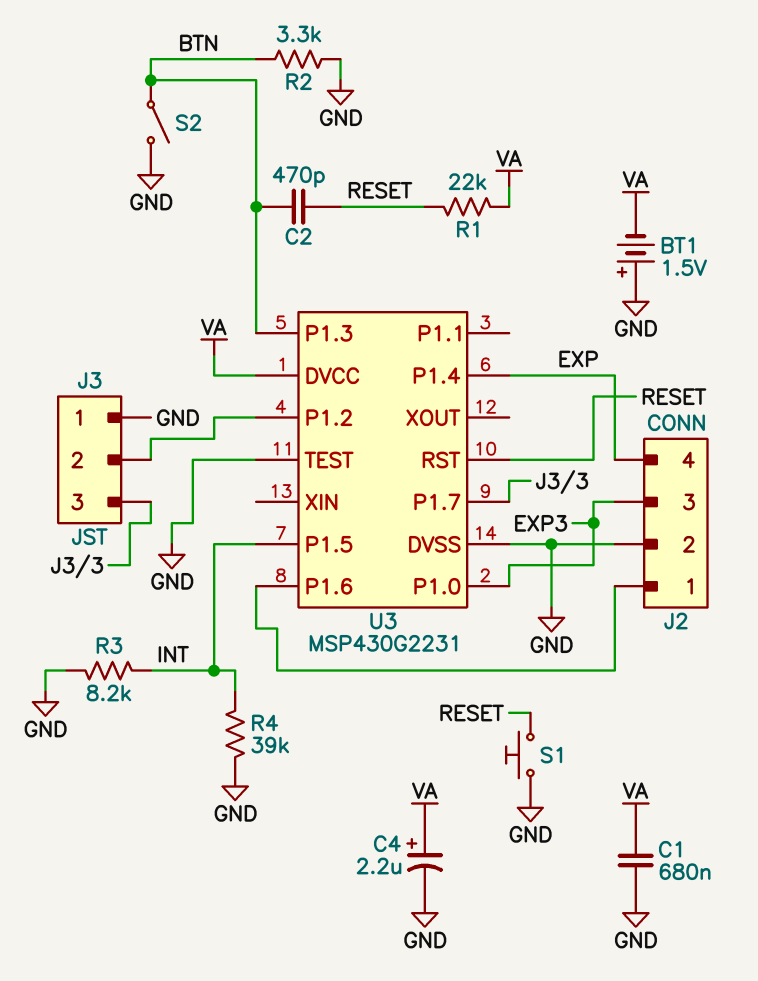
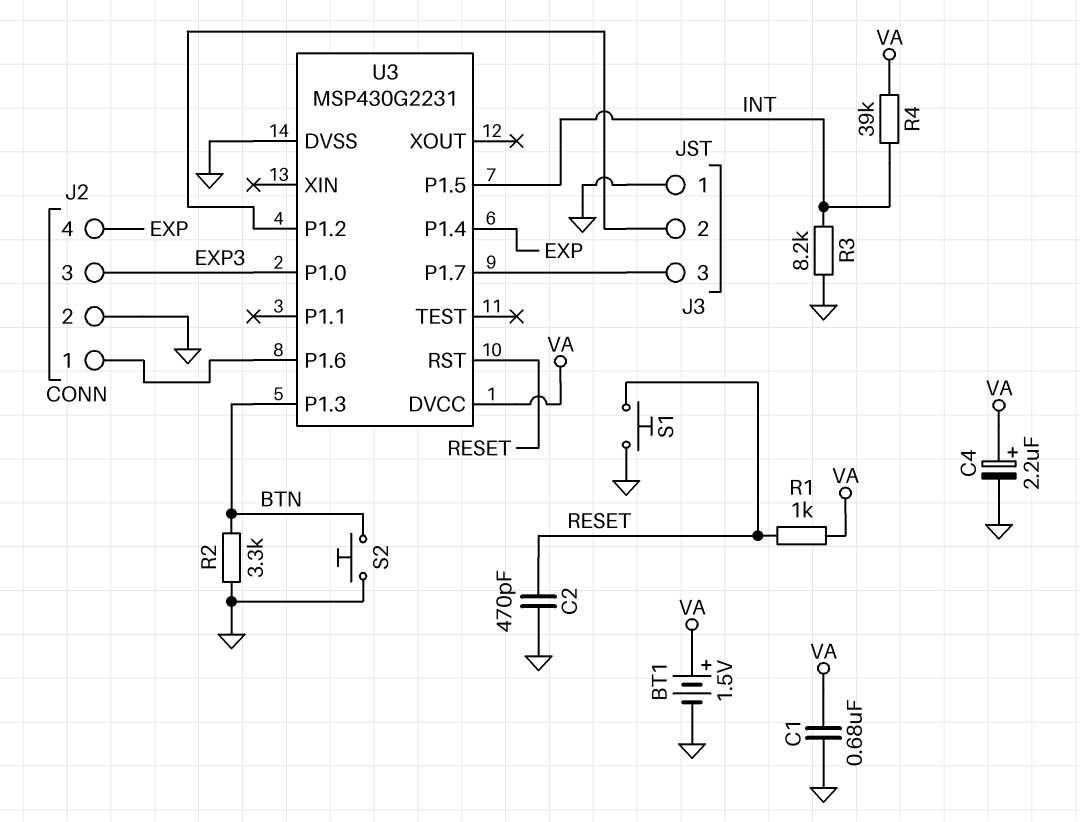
BT1: 1.5V (plus GND, minus VA) -> 1.5V (plus VA, minus GND)
C2: 470pF (BTN, RESET) -> 470pF (GND, RESET)
R1: 22k (RESET, VA) -> 1k (RESET, VA)
R4: 39k (GND, INT) -> 39k (INT, VA)
S2: switch (BTN, GND) -> button (BTN, GND)
U3 pin TEST: GND -> none

